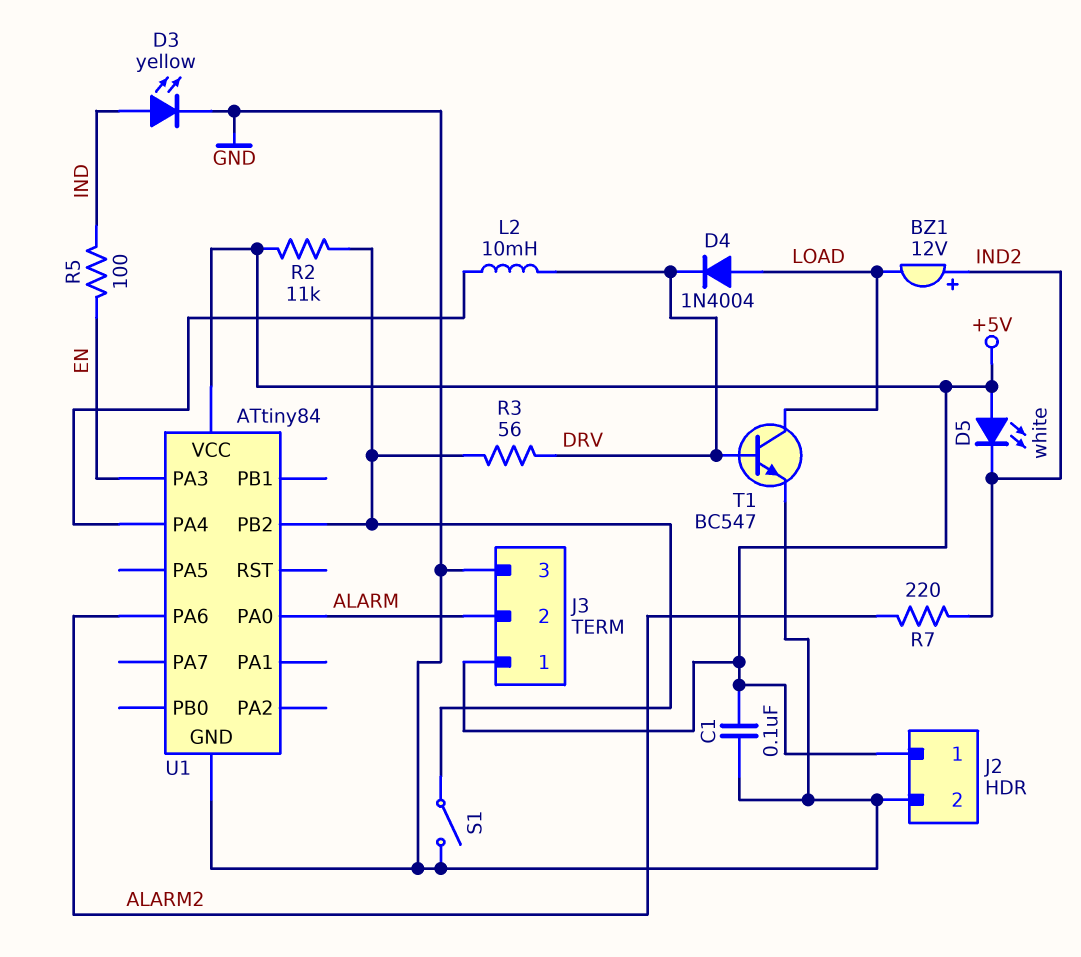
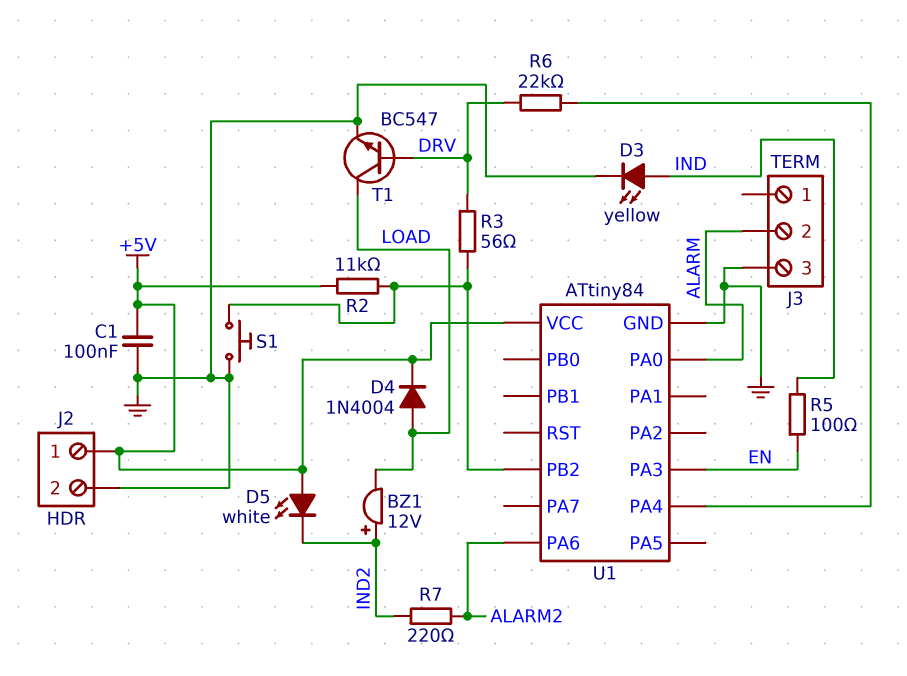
D4: diode 1N4004 (A LOAD, K DRV) -> diode 1N4004 (A LOAD, K +5V)
J3 pin 1: +5V -> none
L2: 10mH (DRV, U1/PA4) -> none
R6: none -> 22k (DRV, U1/PA4)
S1: switch (GND, U1/PB2) -> button (GND, U1/PB2)

